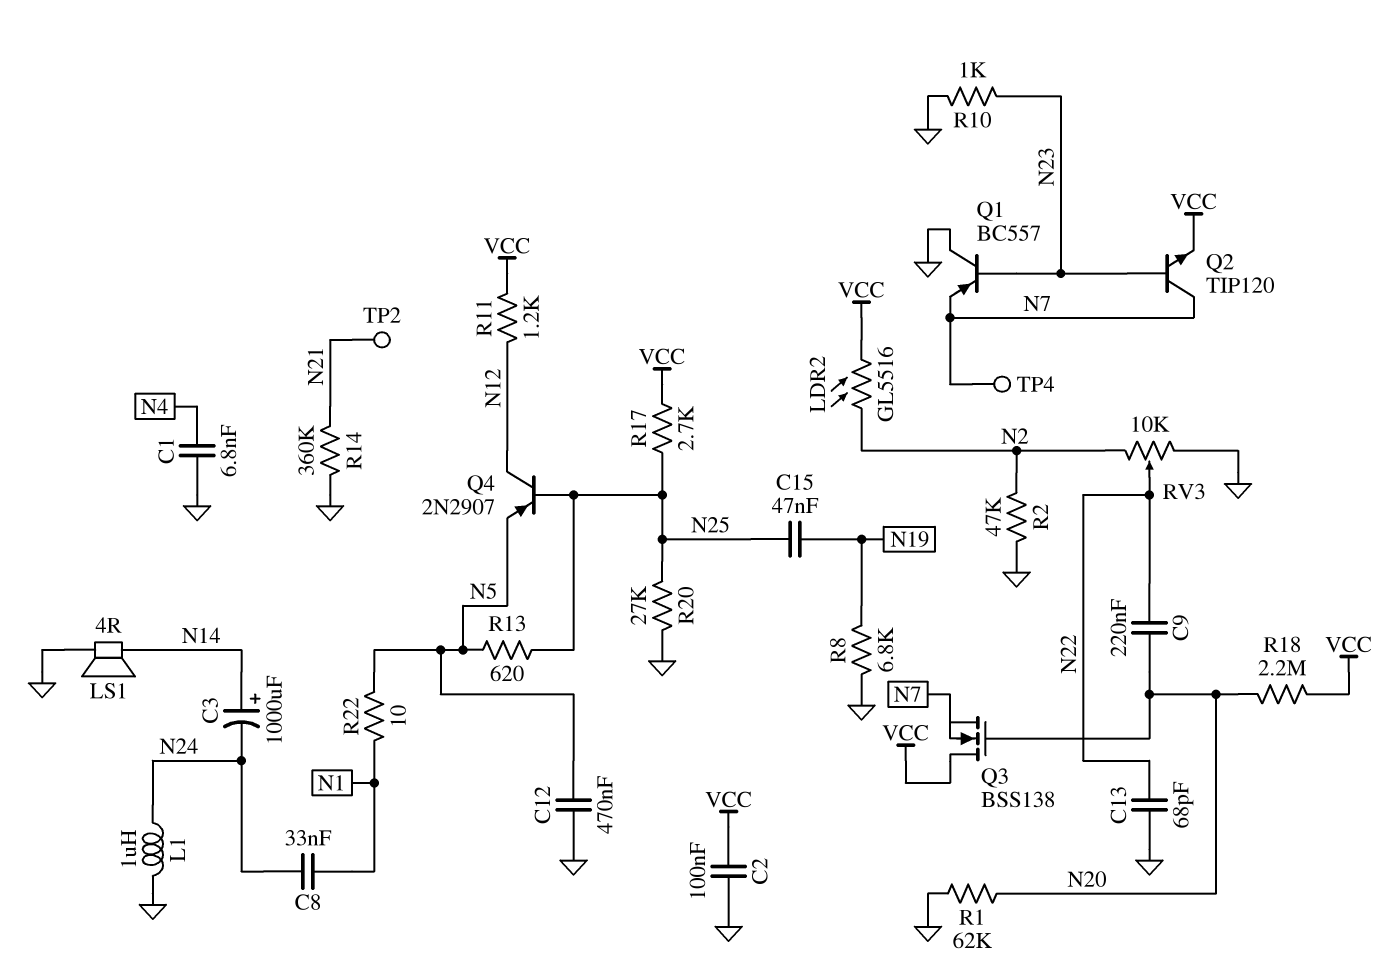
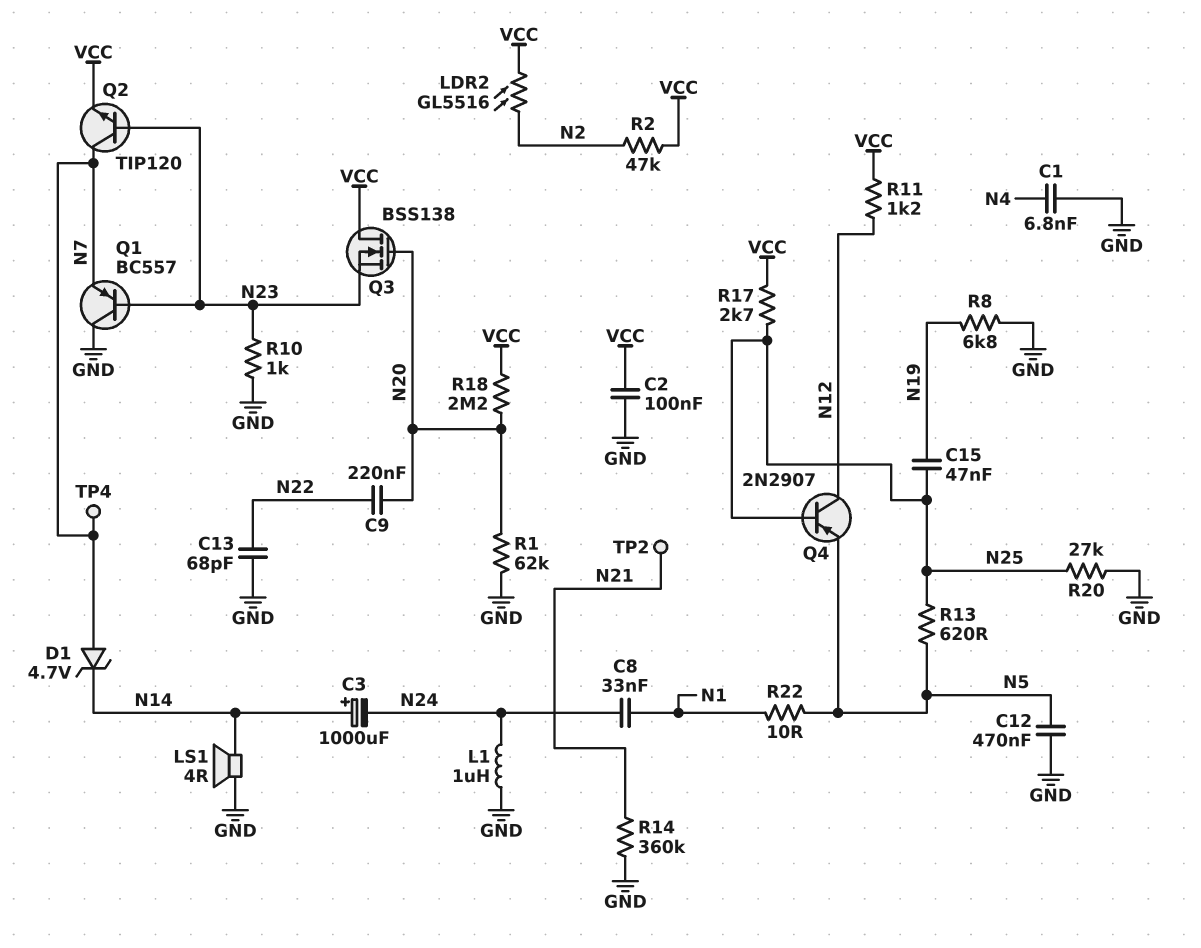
D1: none -> zener 4.7V (A N7, K N14)
Q3: NMOS BSS138 (G N20, D VCC, S N7) -> NMOS BSS138 (G N20, D VCC, S N23)
R2: 47k (GND, N2) -> 47k (N2, VCC)
RV3: 10k (GND, N2, wiper N22) -> none

